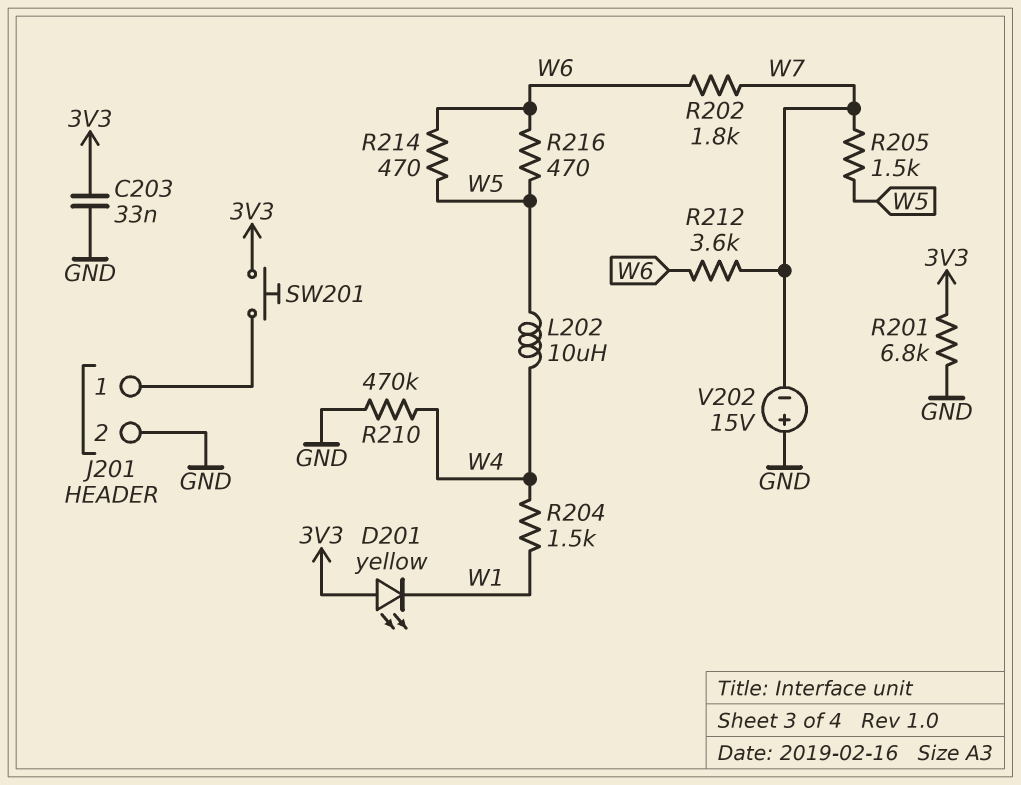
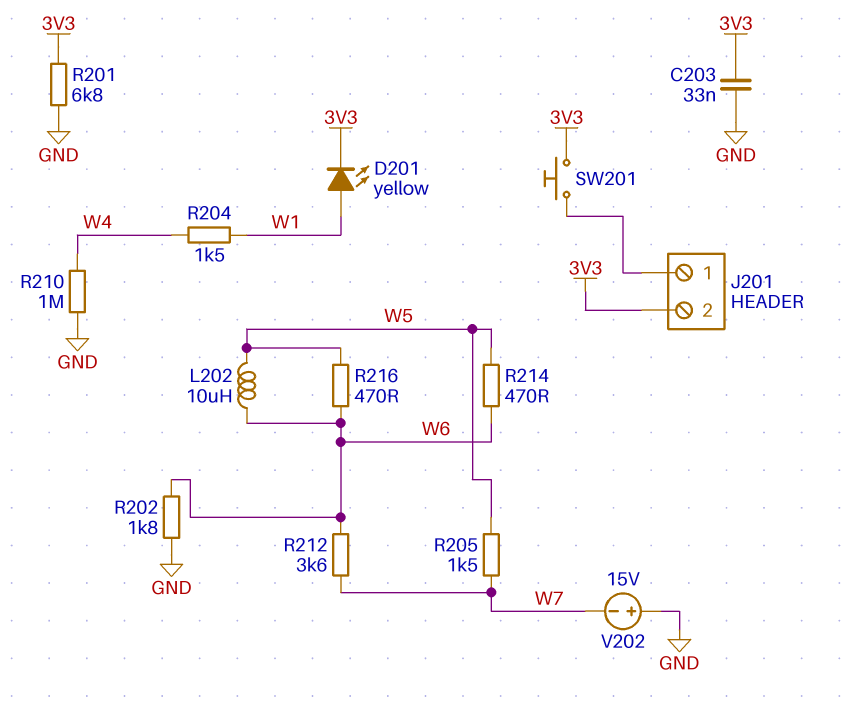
D201: LED yellow (A 3V3, K W1) -> LED yellow (A W1, K 3V3)
J201 pin 2: GND -> 3V3
L202: 10uH (W4, W5) -> 10uH (W5, W6)
R202: 1.8k (W6, W7) -> 1.8k (GND, W6)
R210: 470k (GND, W4) -> 1M (GND, W4)

